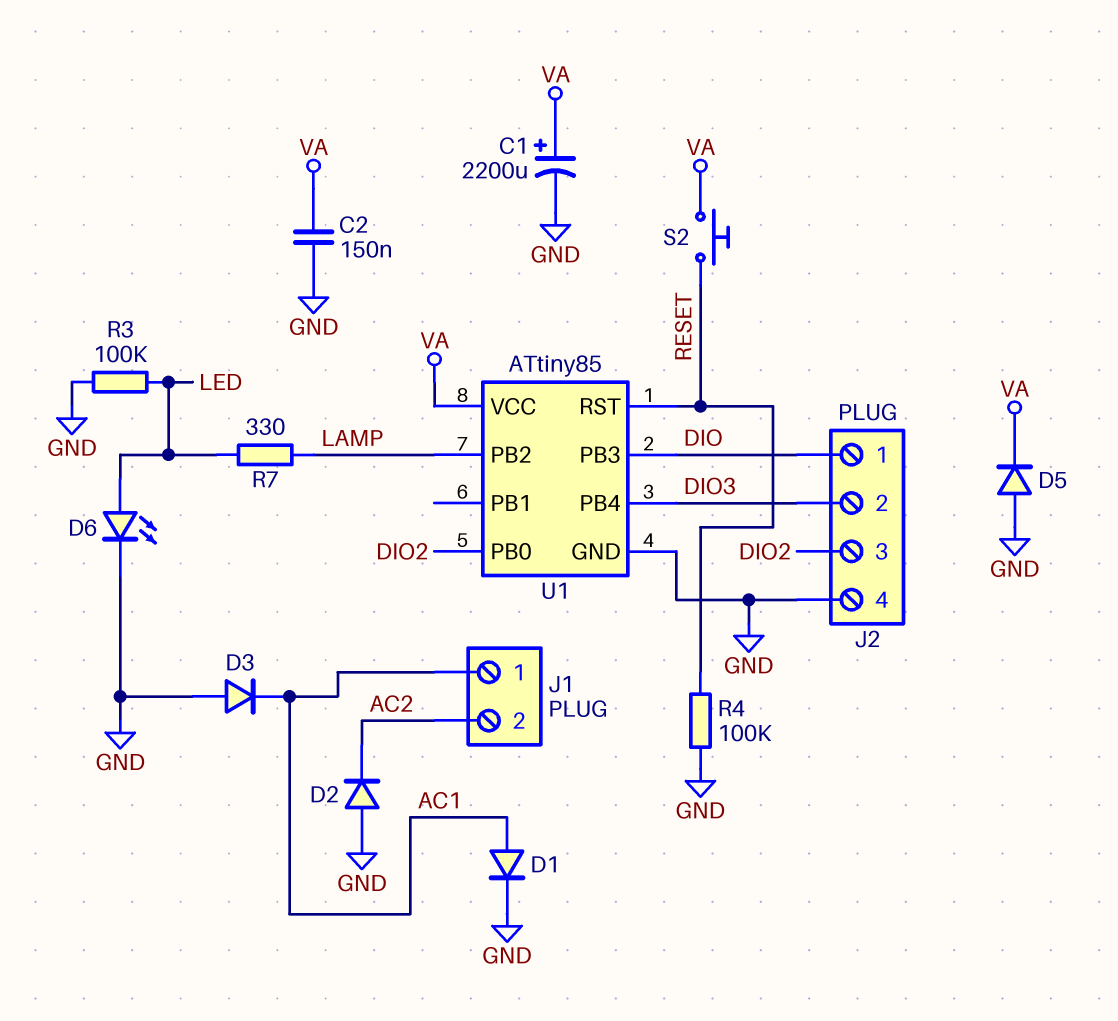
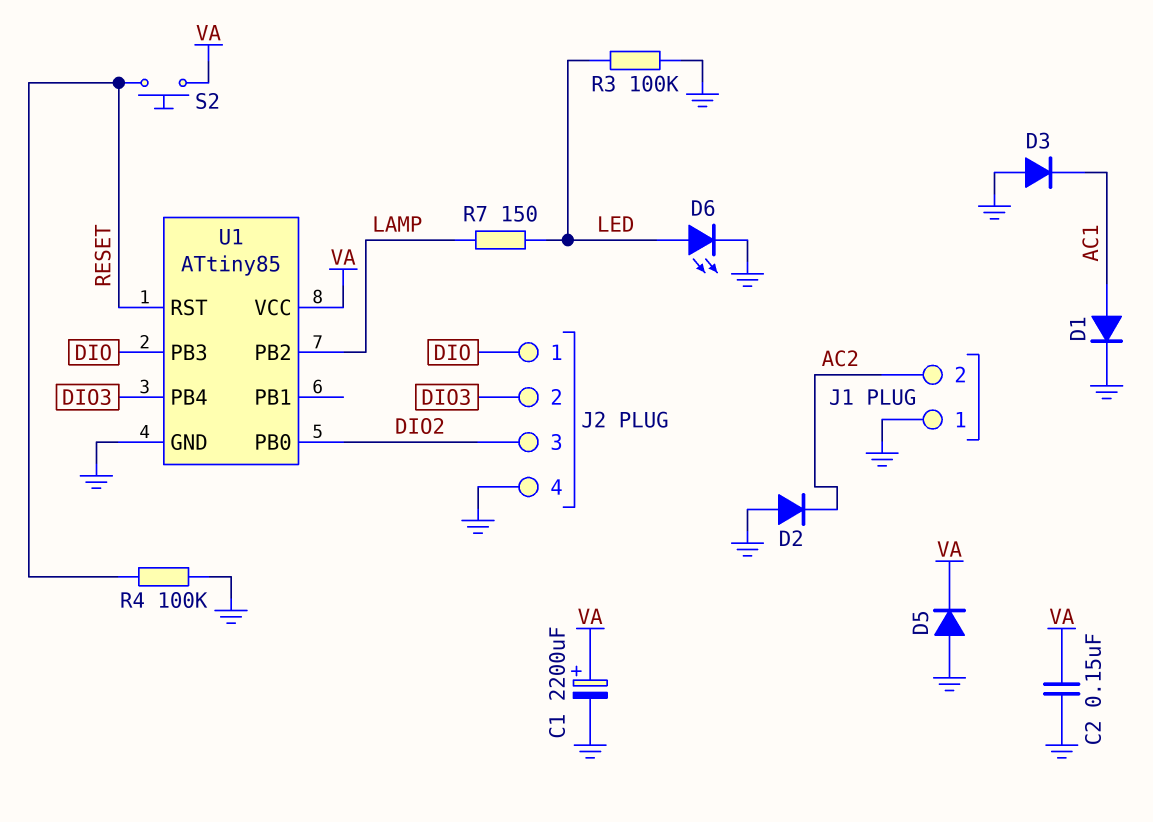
J1 pin 1: AC1 -> GND
R7: 330 (LAMP, LED) -> 150 (LAMP, LED)

